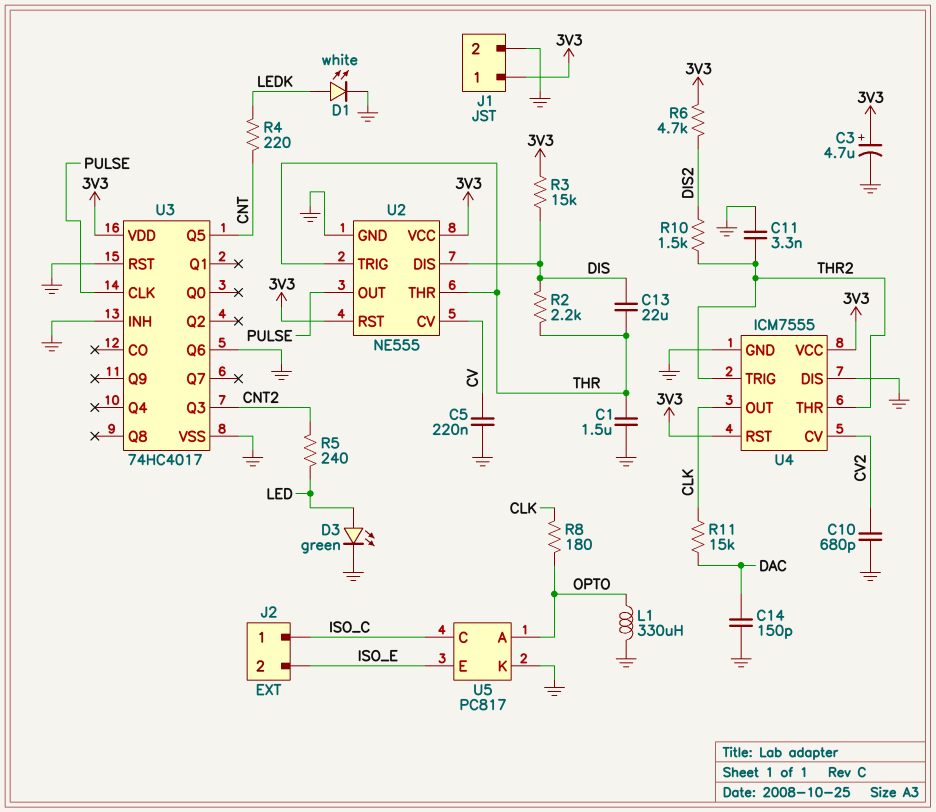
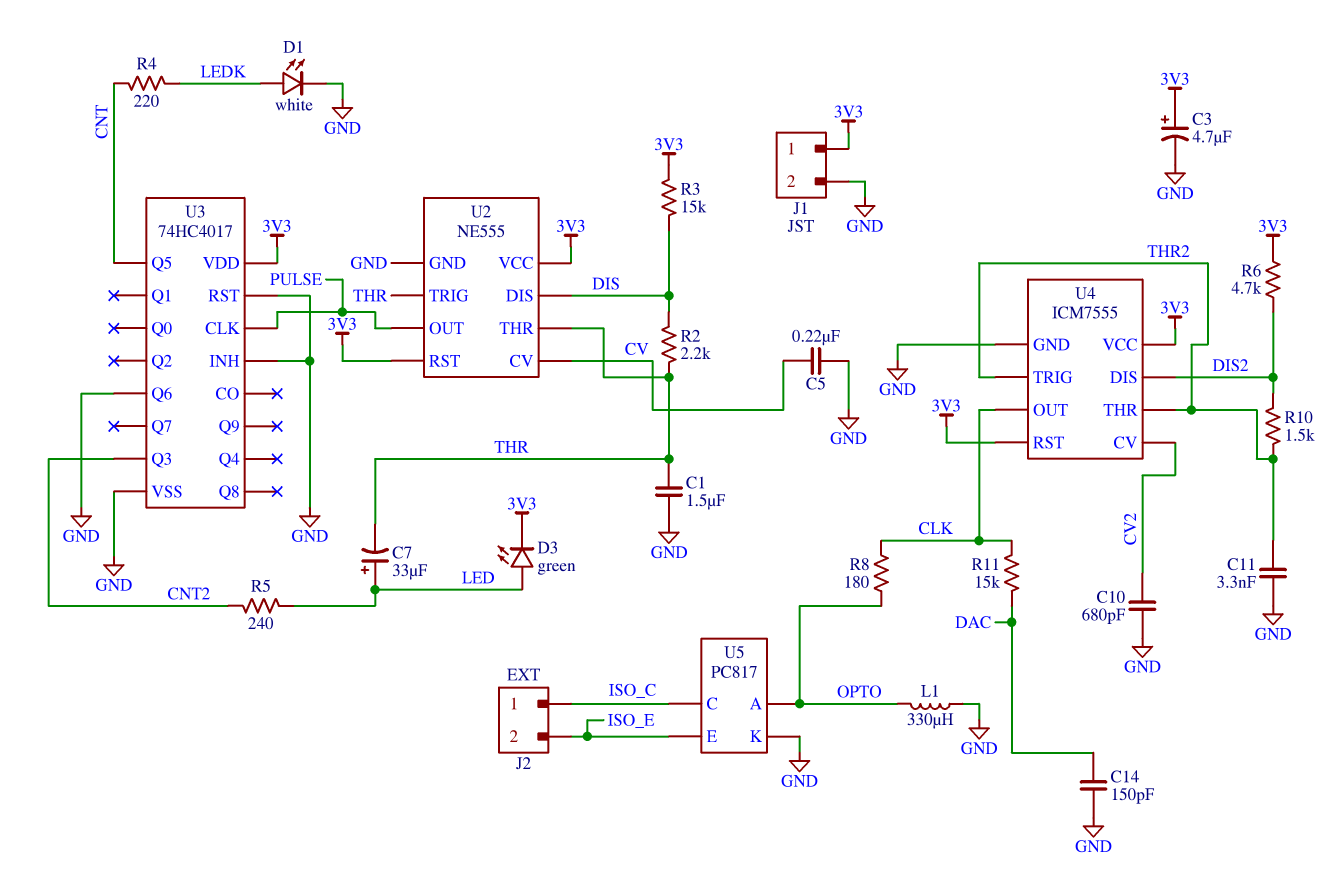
C7: none -> 33uF (plus LED, minus THR)
C13: 22uF (DIS, THR) -> none
D3: LED green (A LED, K GND) -> LED green (A LED, K 3V3)
U4 pin DIS: GND -> DIS2

